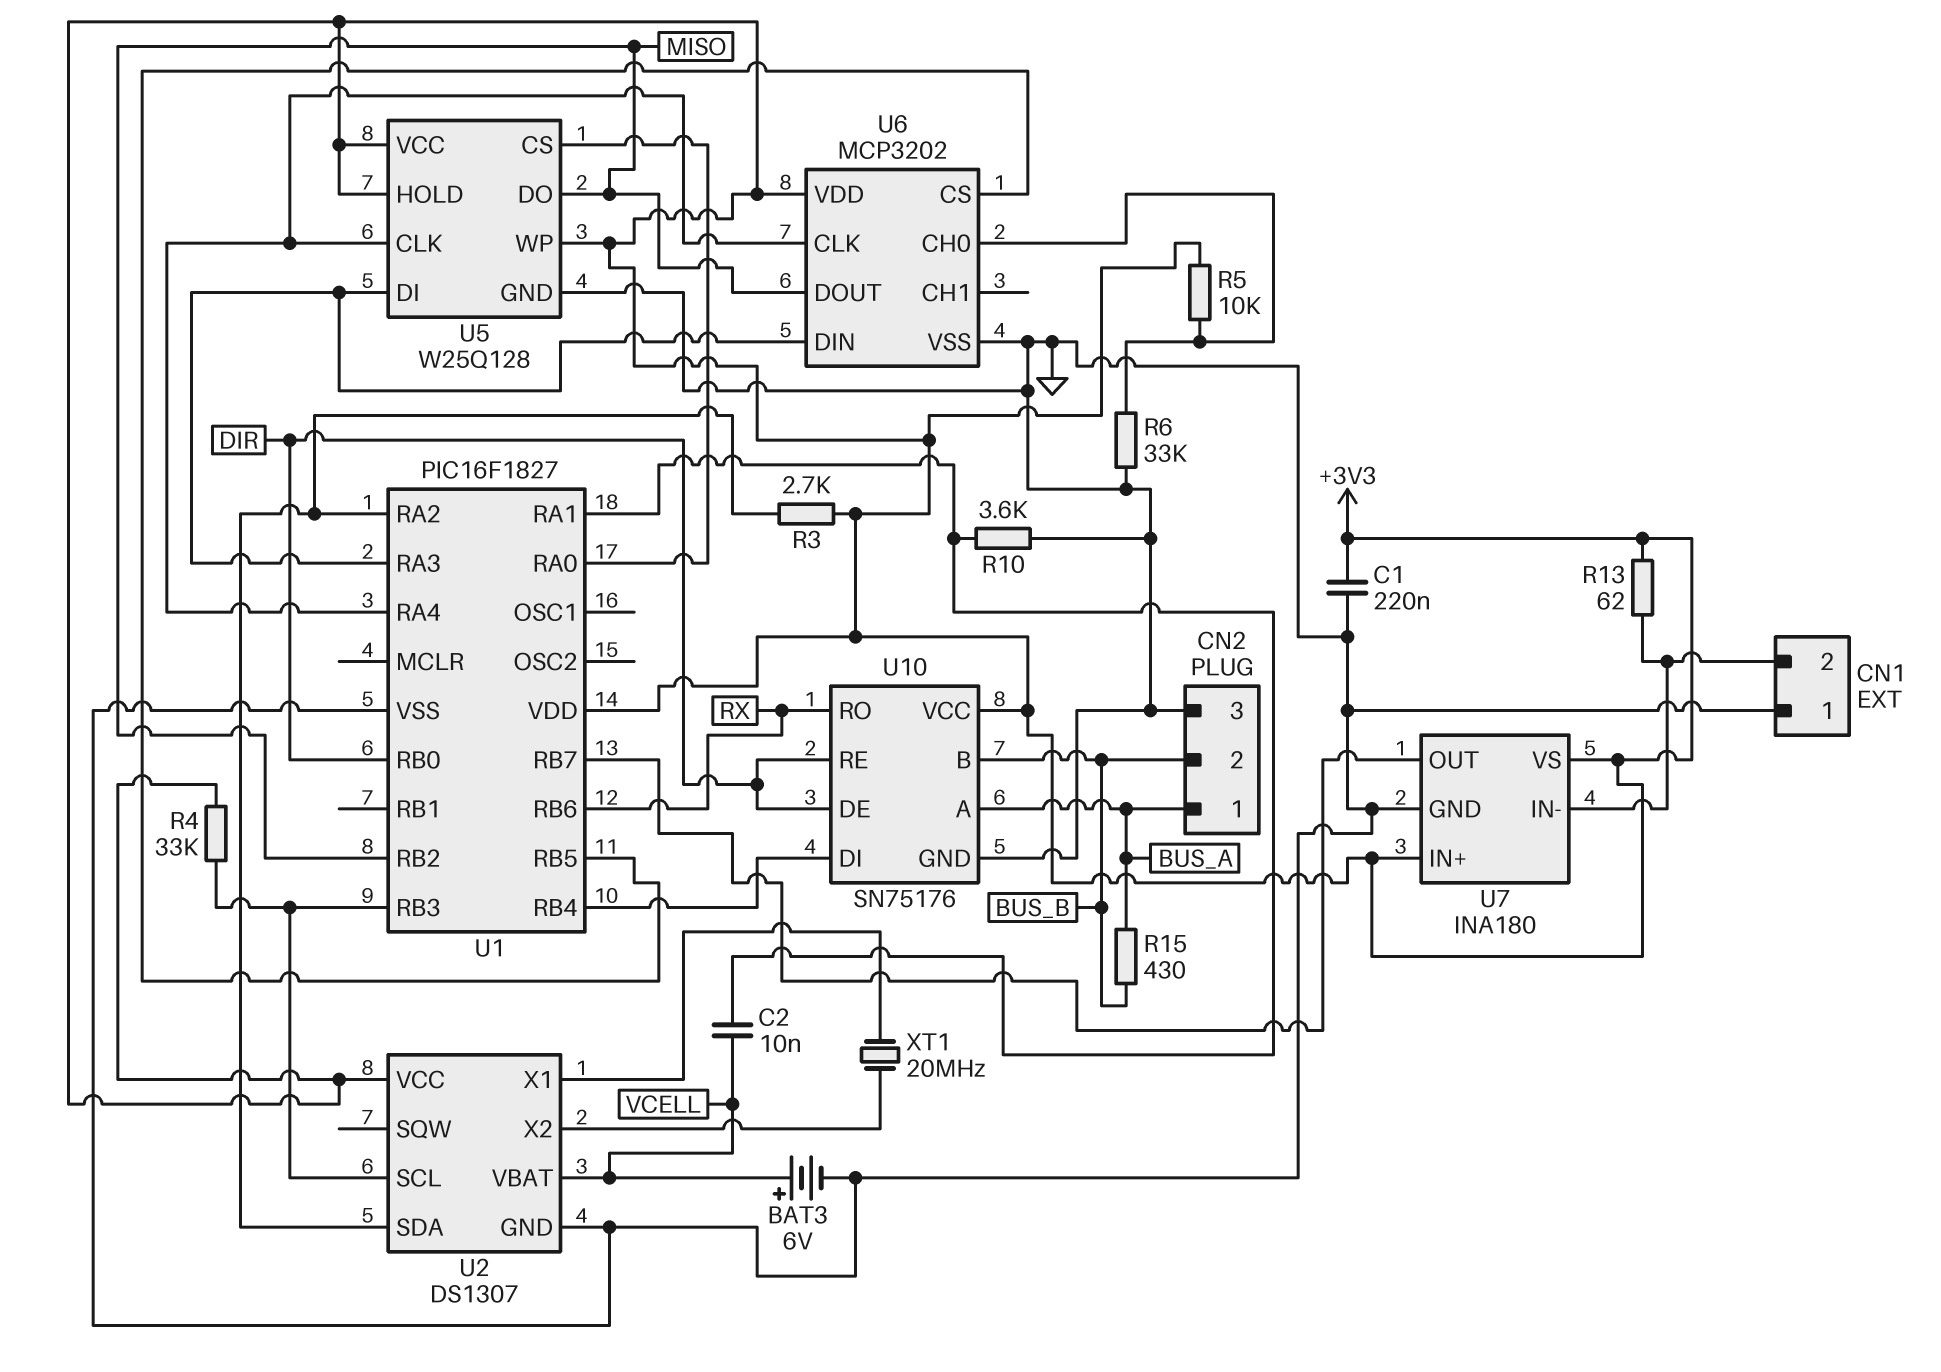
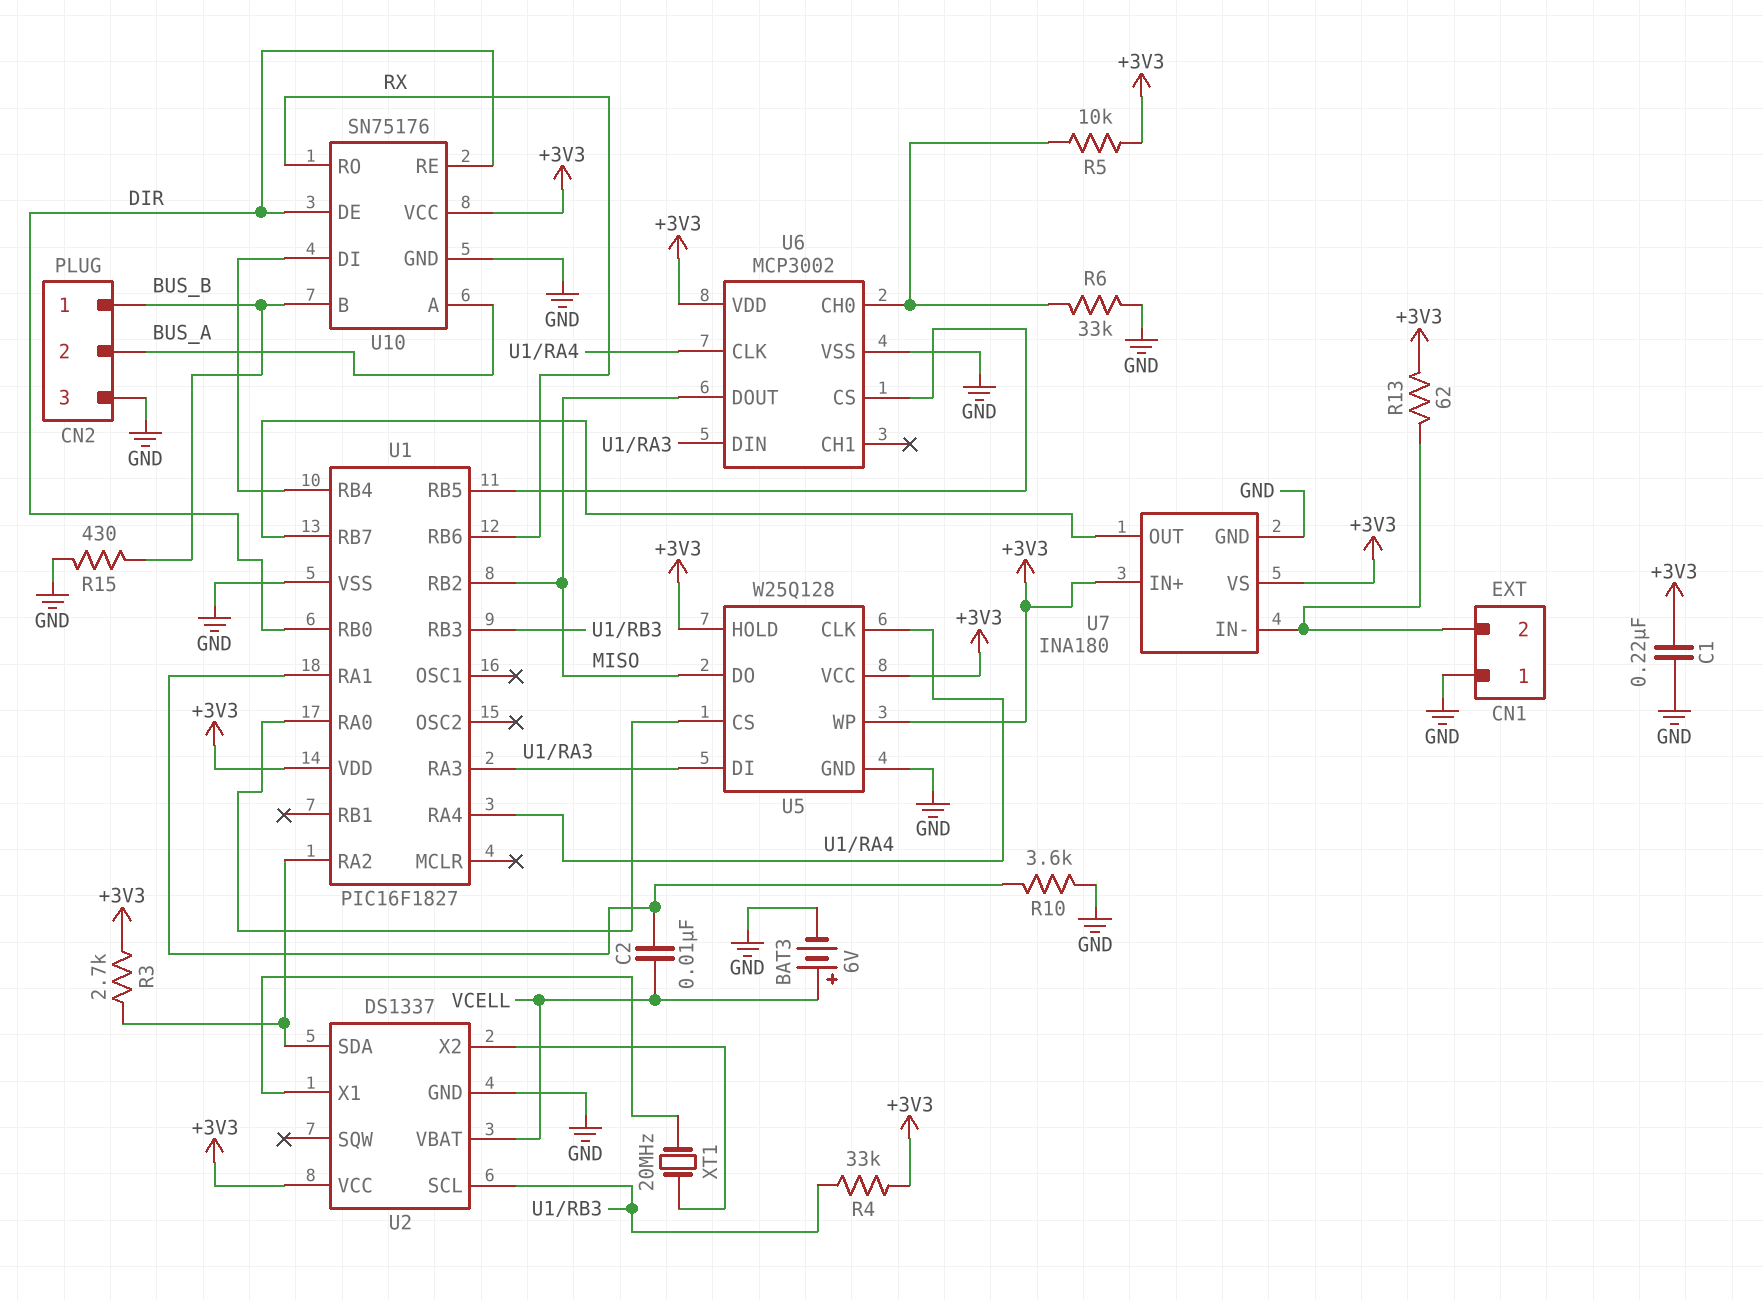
CN2 pin 1: BUS_A -> BUS_B
CN2 pin 2: BUS_B -> BUS_A
R15: 430 (BUS_A, BUS_B) -> 430 (BUS_B, GND)
U2: DS1307 -> DS1337
U6: MCP3202 -> MCP3002

